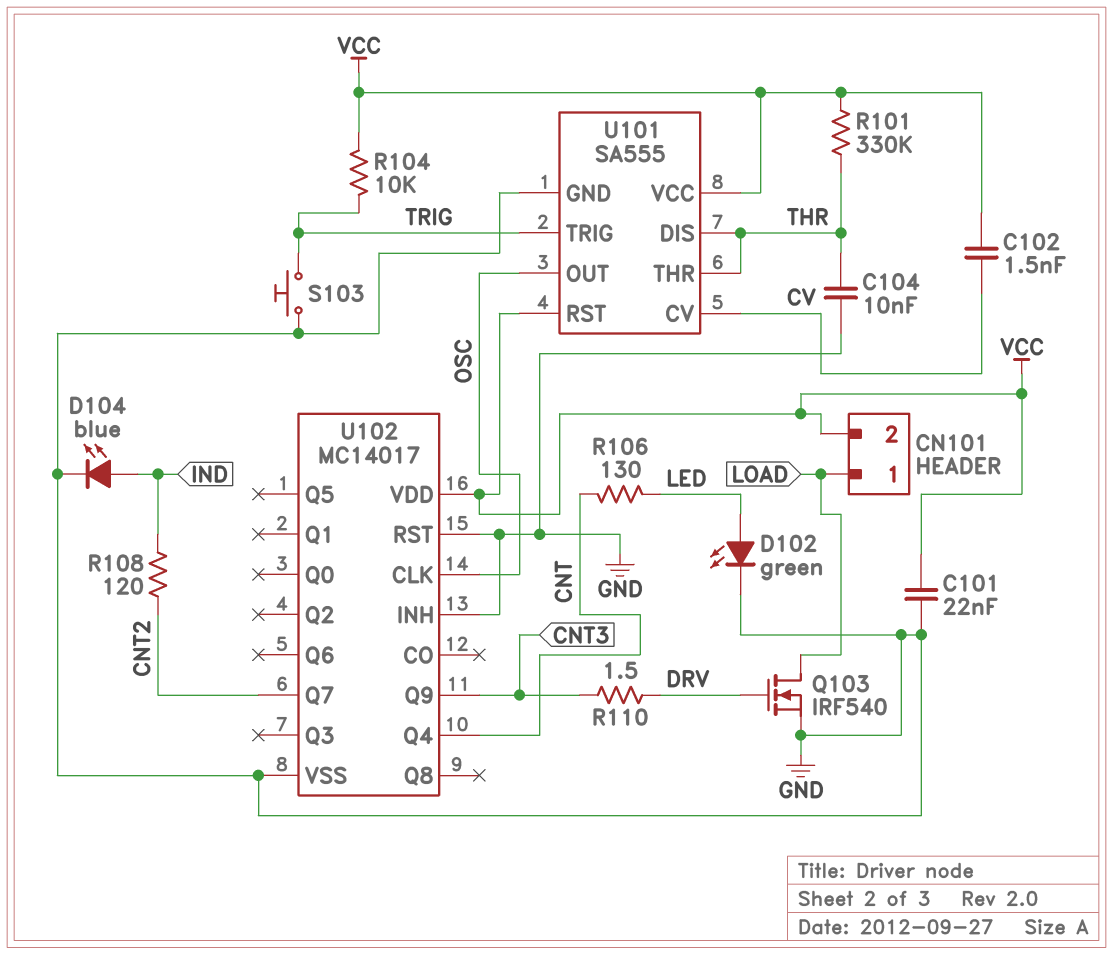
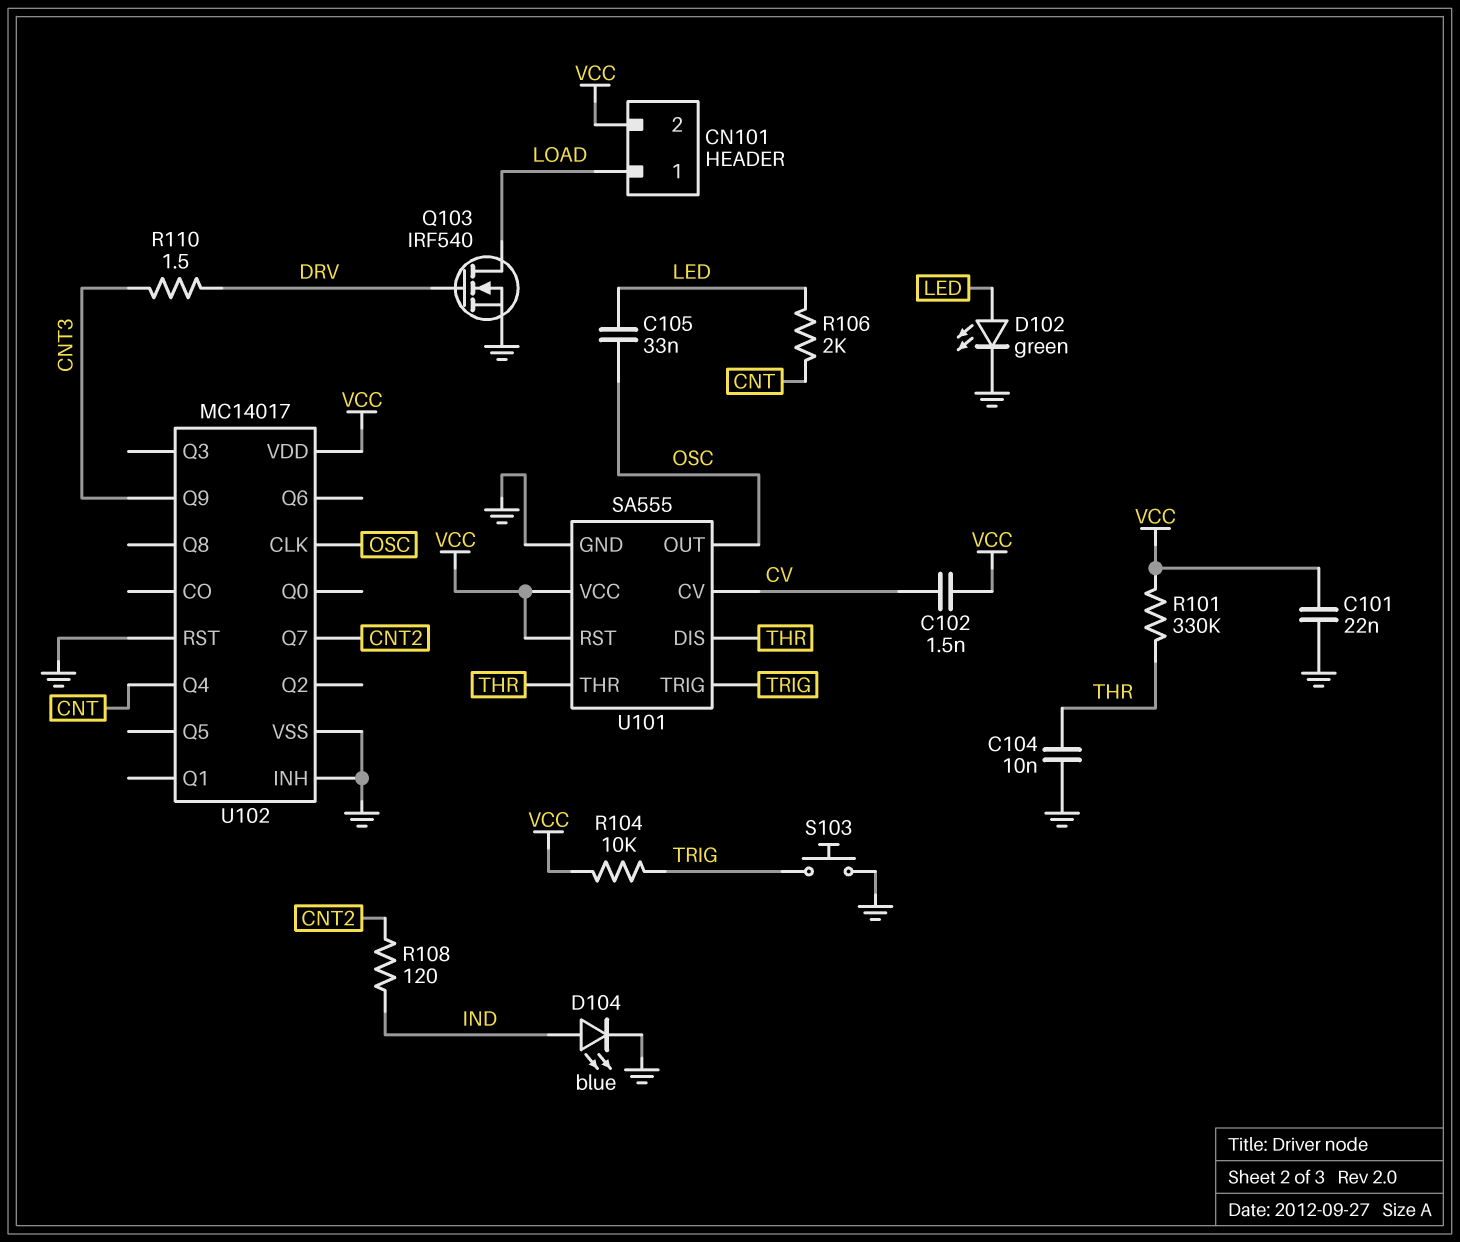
C105: none -> 33nF (LED, OSC)
R106: 130 (CNT, LED) -> 2k (CNT, LED)

